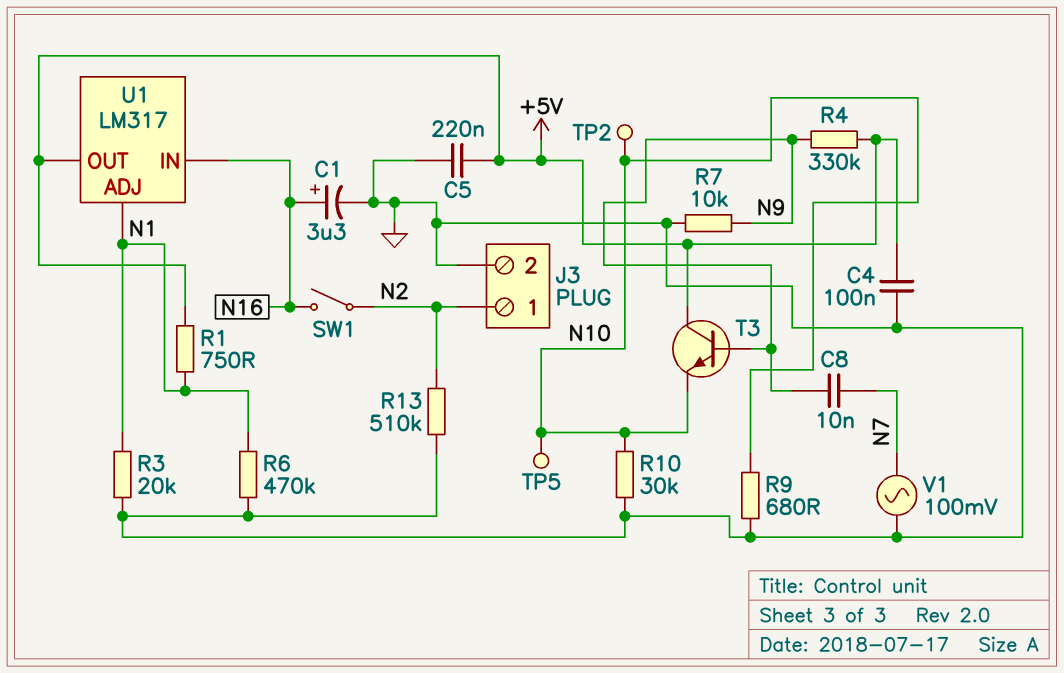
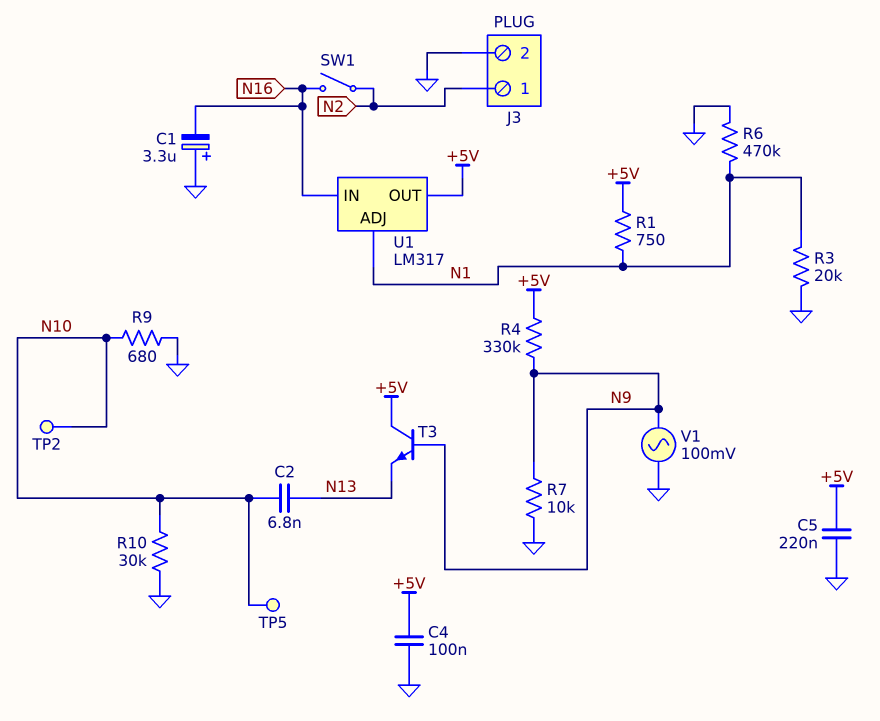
C1: 3.3uF (plus N16, minus GND) -> 3.3uF (plus GND, minus N16)
C2: none -> 6.8nF (N10, N13)
C8: 10nF (N7, N9) -> none
R13: 510k (GND, N2) -> none
T3: NPN (B N9, C +5V, E N10) -> NPN (B N9, C +5V, E N13)
V1: AC 100mV (GND, N7) -> AC 100mV (GND, N9)

